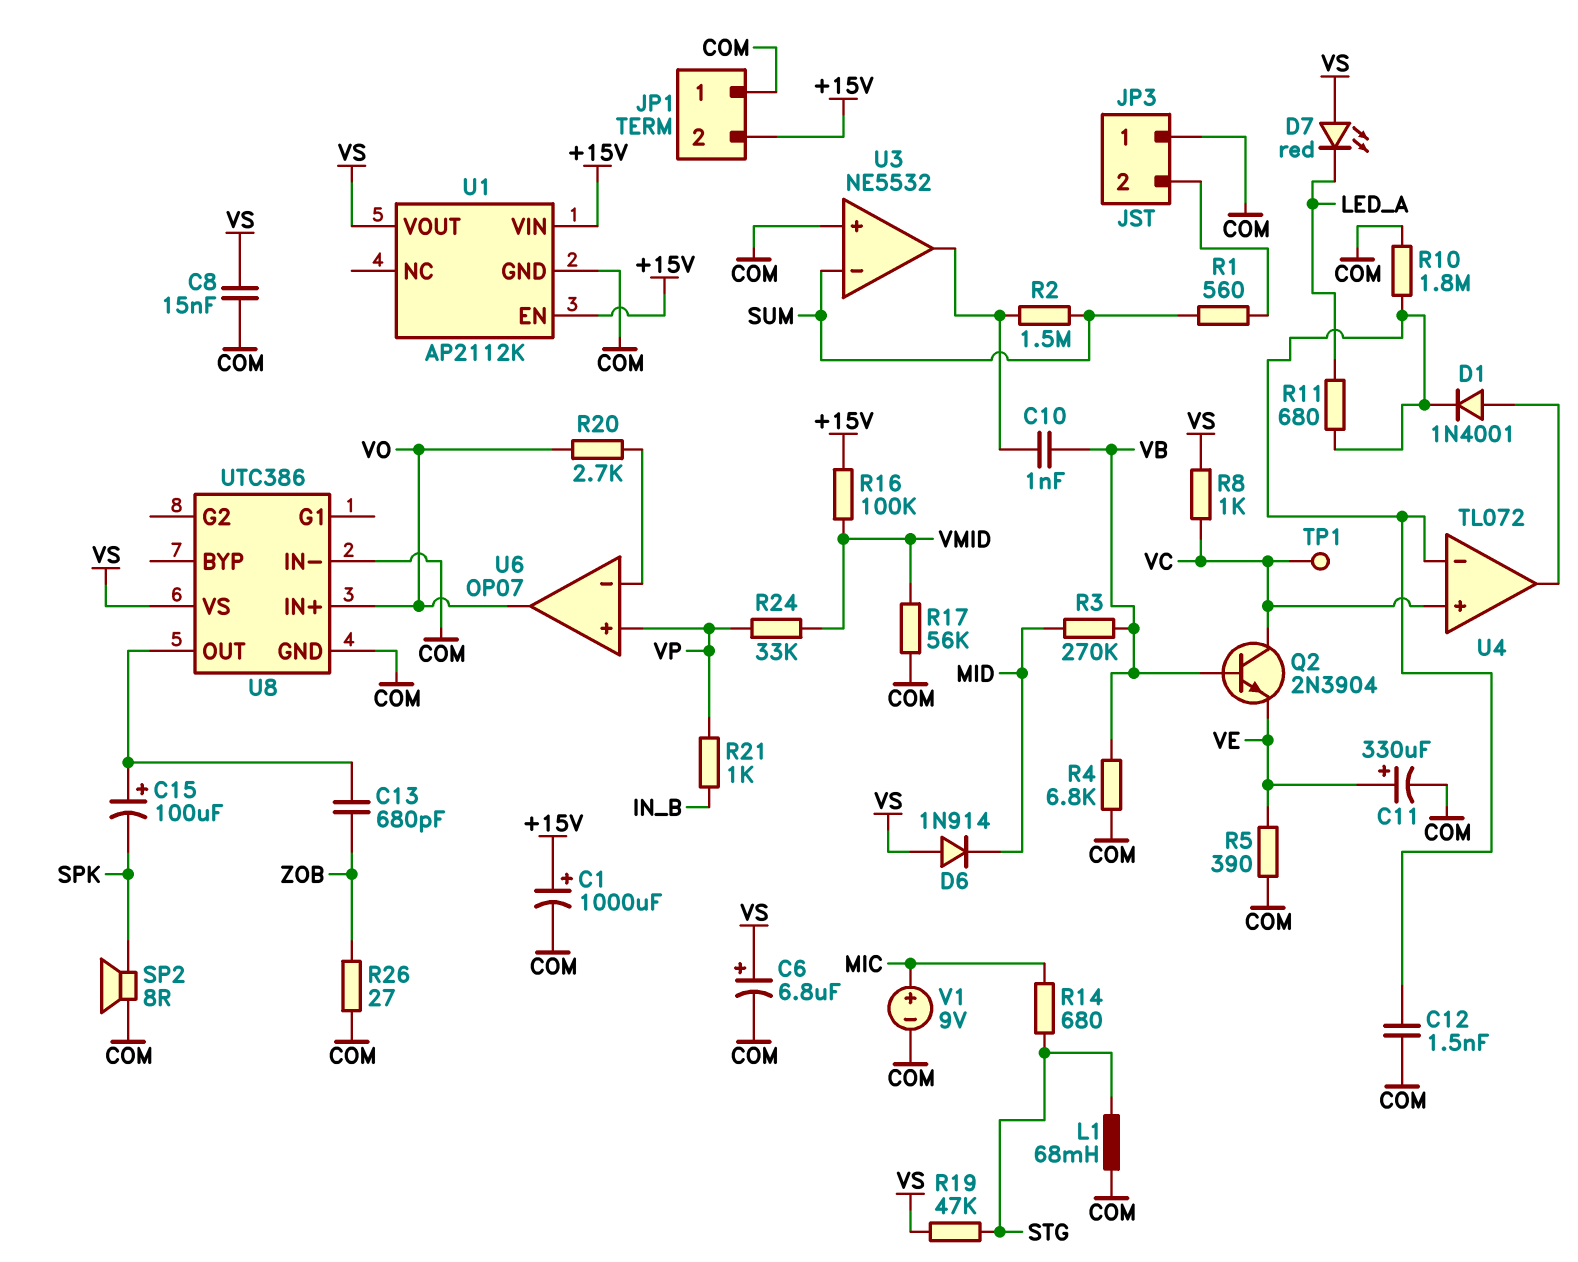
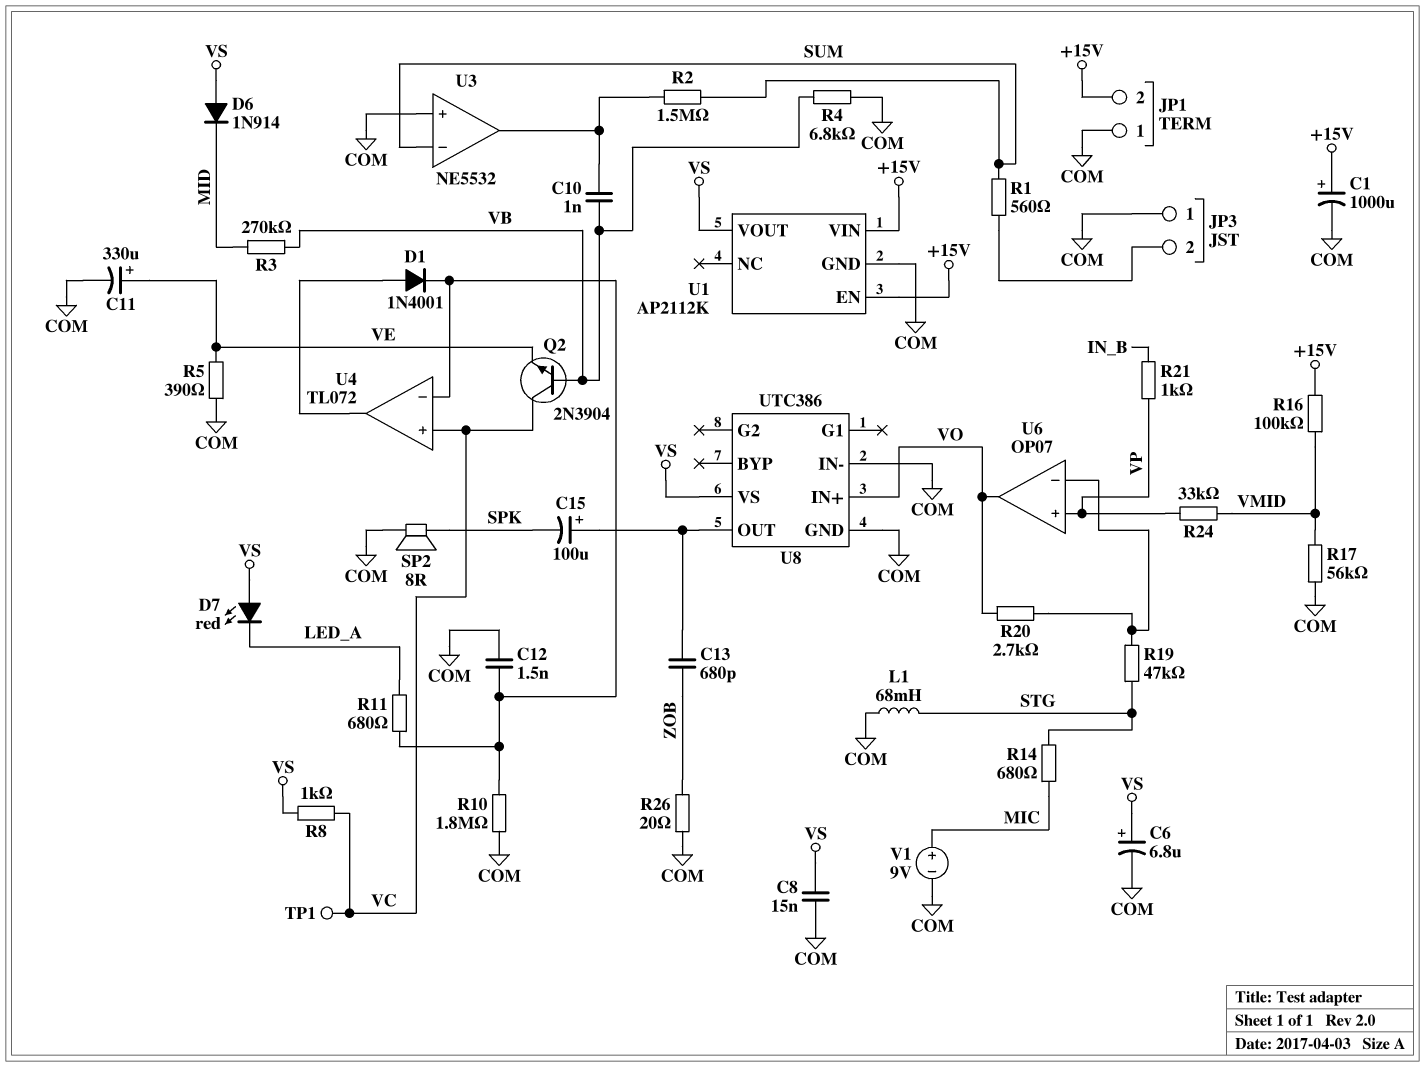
R19: 47k (STG, VS) -> 47k (STG, U6/in-)
R26: 27 (COM, ZOB) -> 20 (COM, ZOB)

